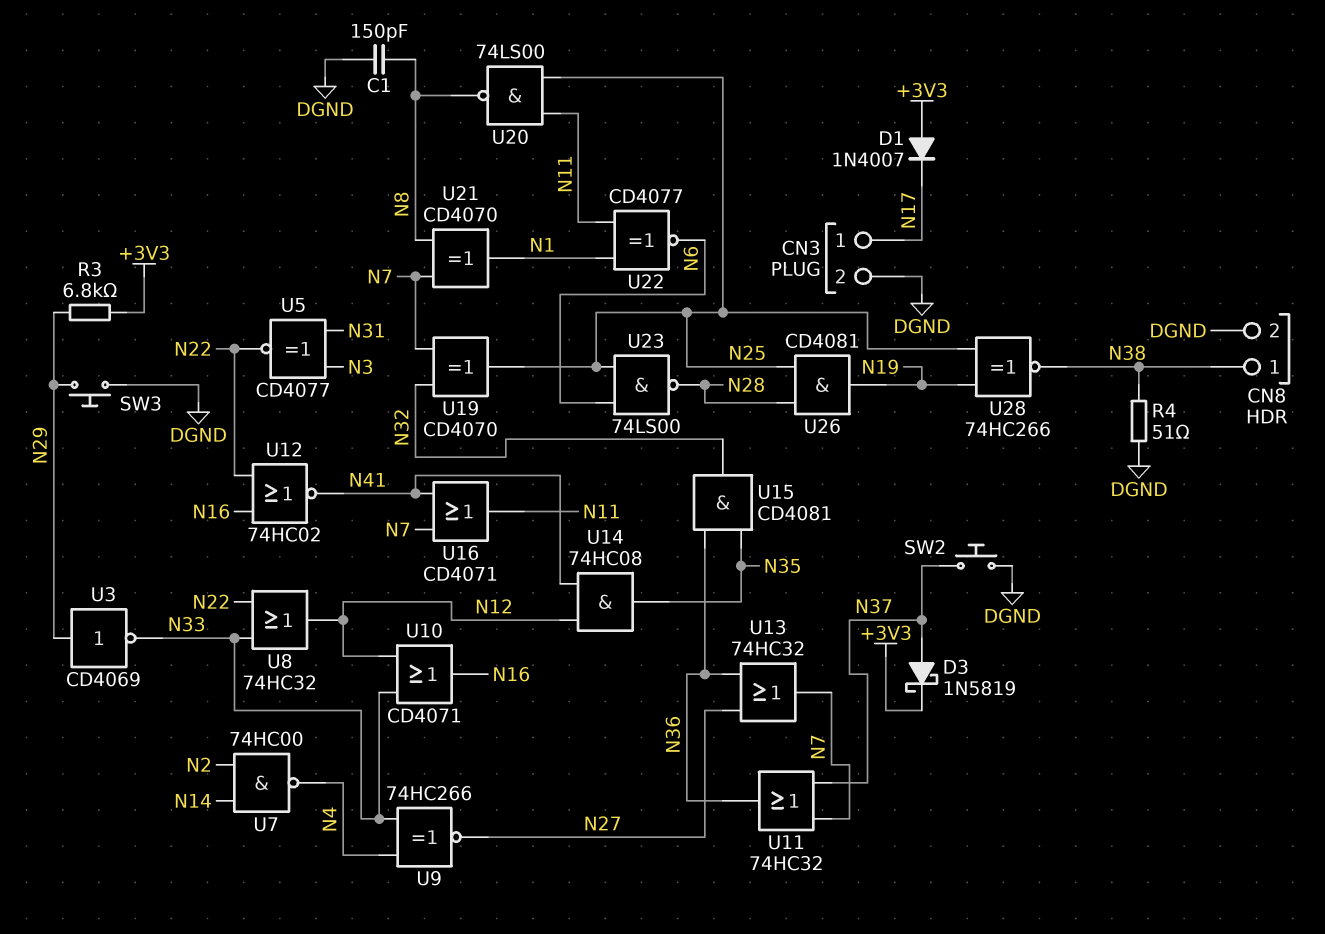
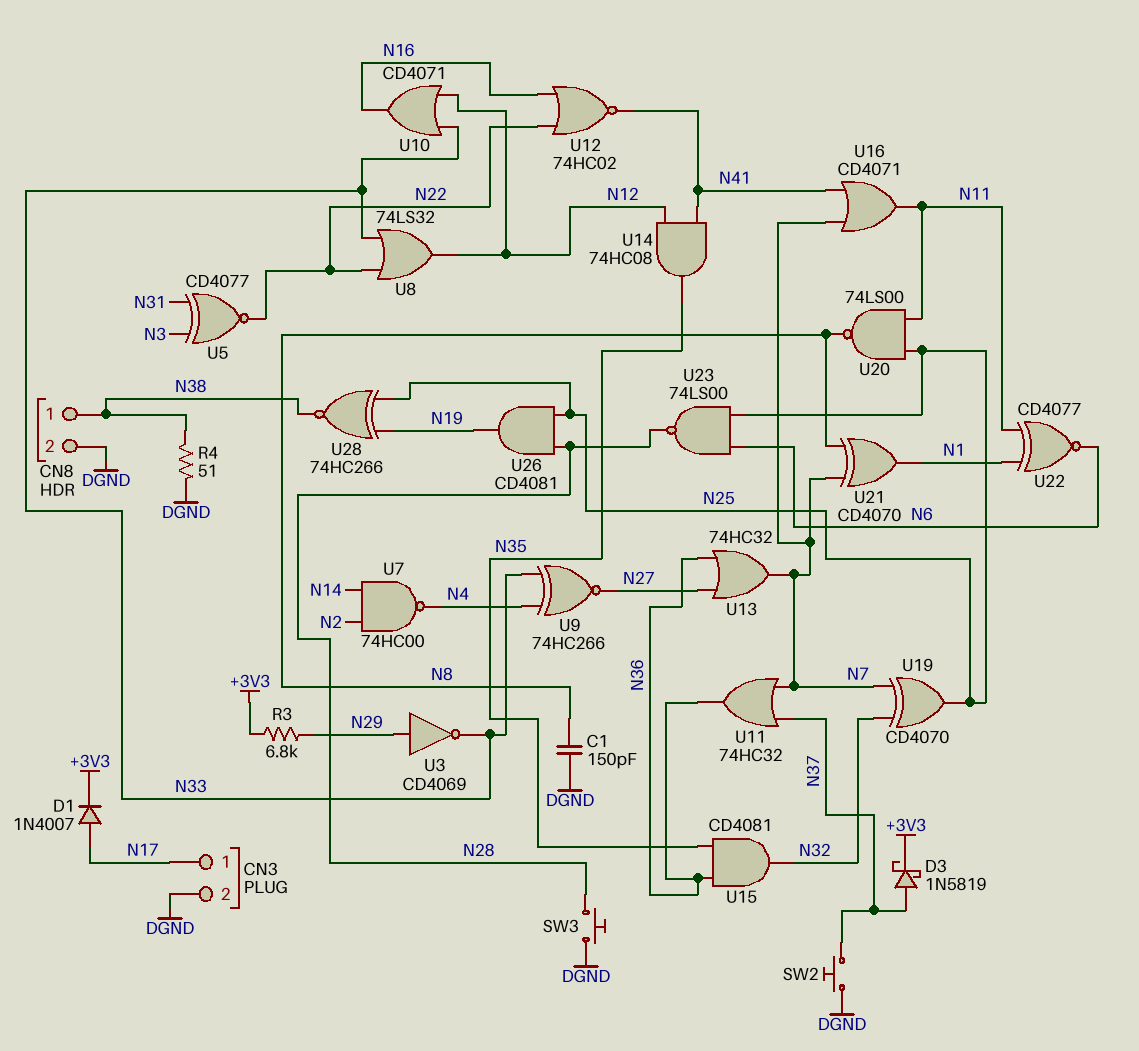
D1: diode 1N4007 (A +3V3, K N17) -> diode 1N4007 (A N17, K +3V3)
SW3: button (DGND, N29) -> button (DGND, N28)
U8: OR 74HC32 (in N22, in N33, out N12) -> OR 74LS32 (in N22, in N33, out N12)

